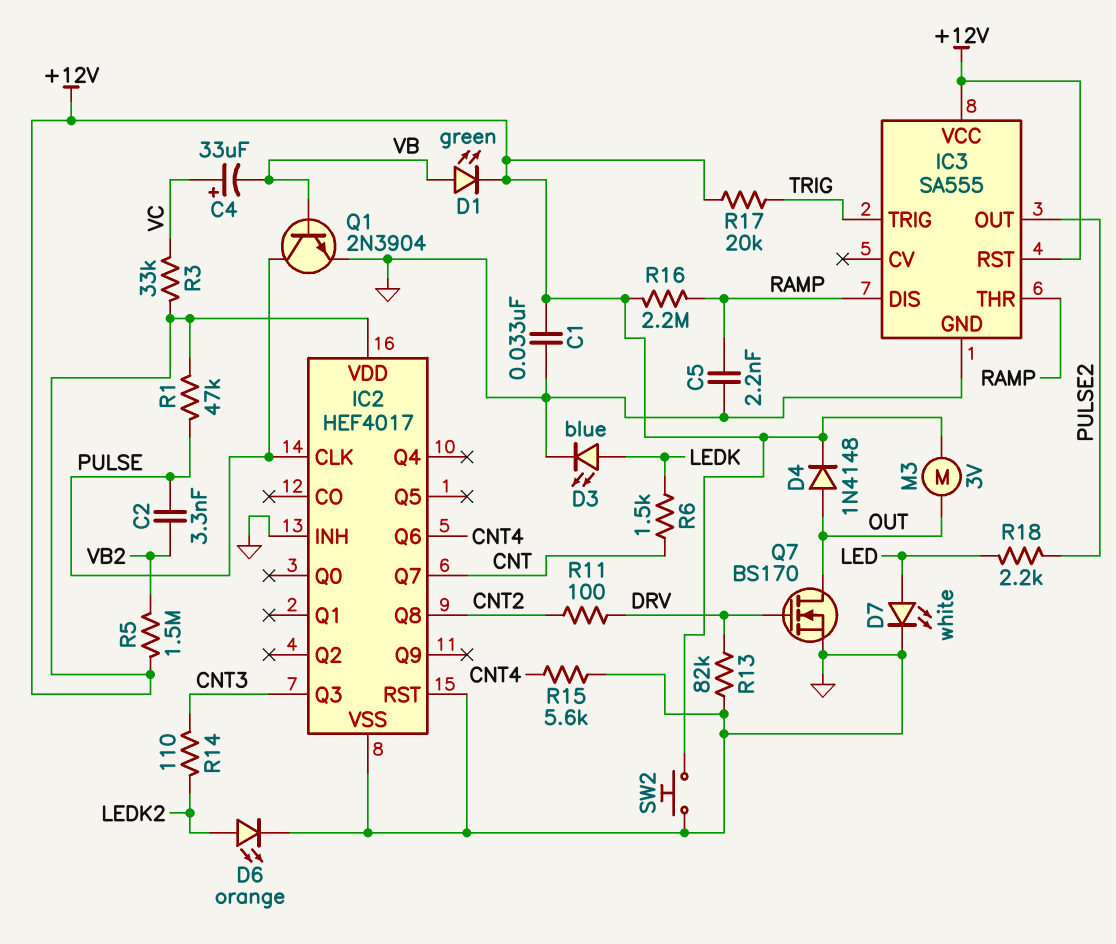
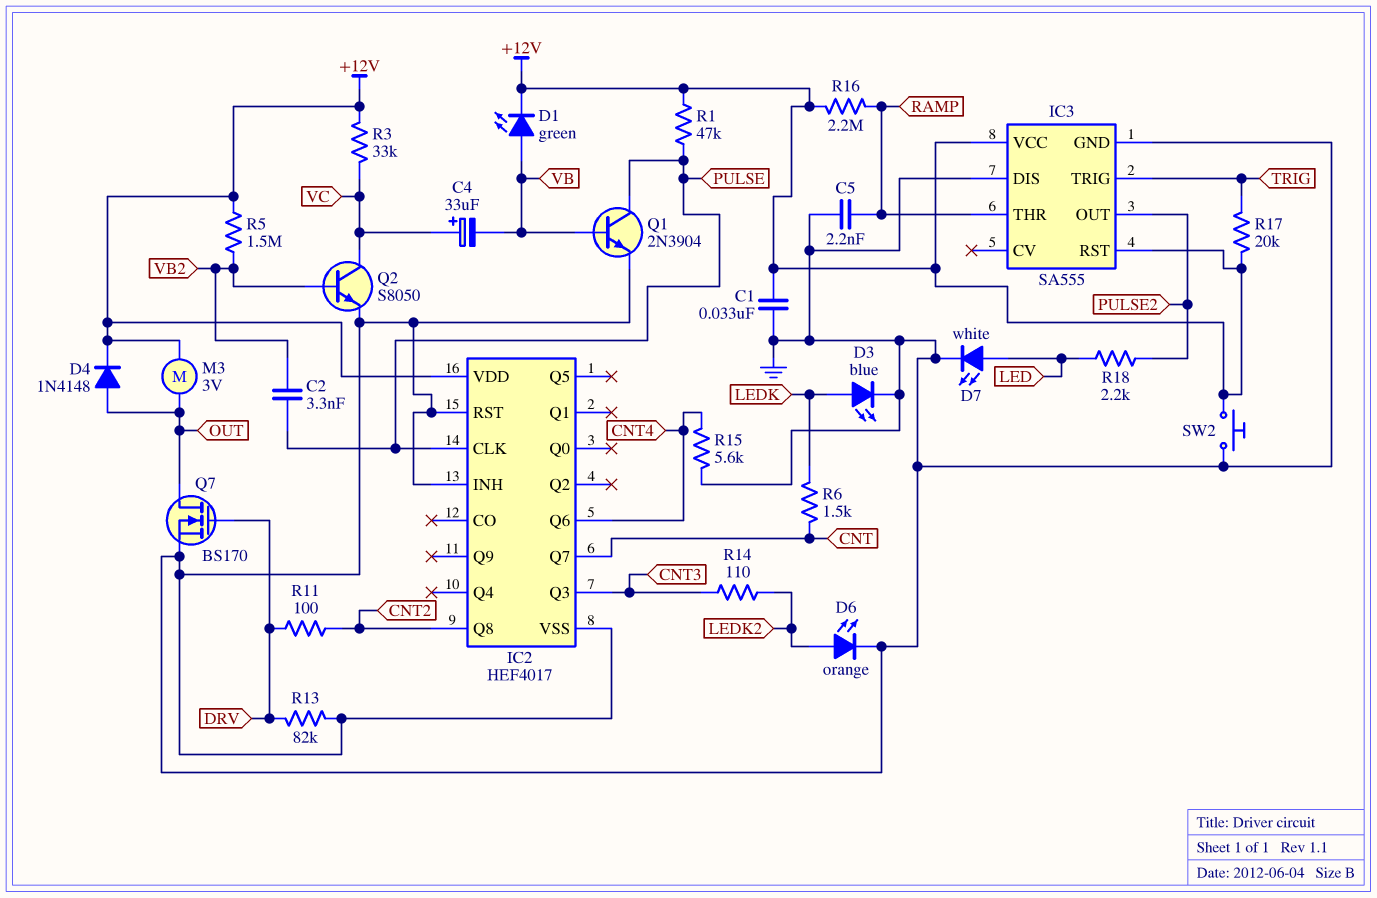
IC3 pin DIS: RAMP -> GND
Q2: none -> NPN S8050 (B VB2, C VC, E GND)

